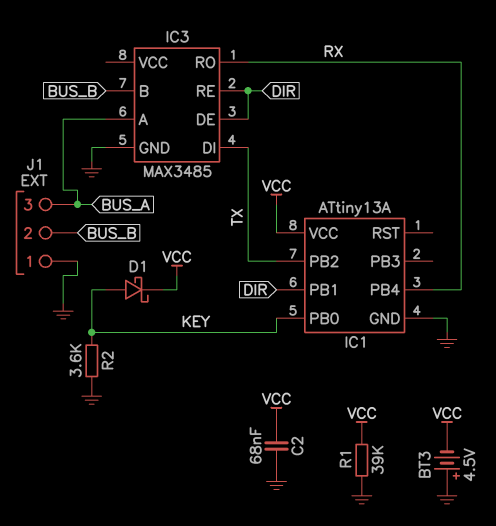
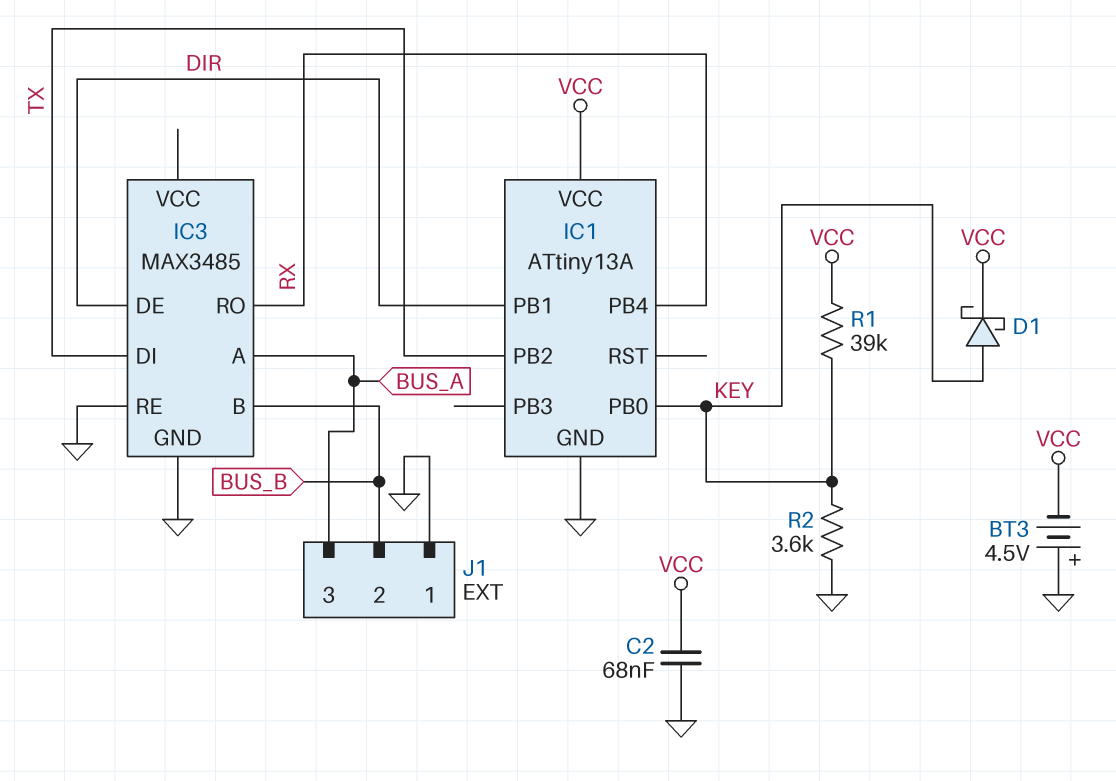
IC3 pin RE: DIR -> GND
R1: 39k (GND, VCC) -> 39k (KEY, VCC)

